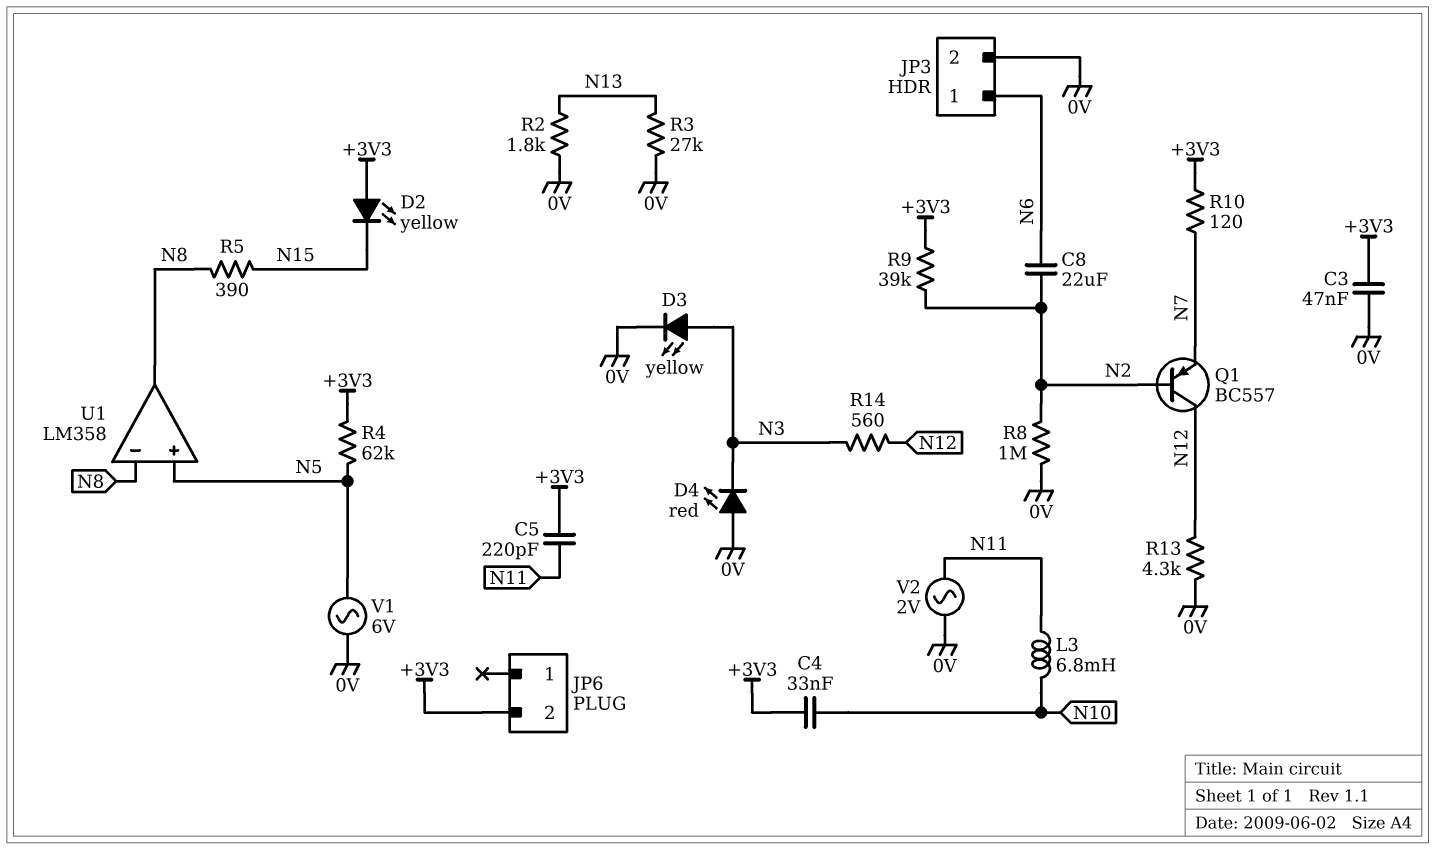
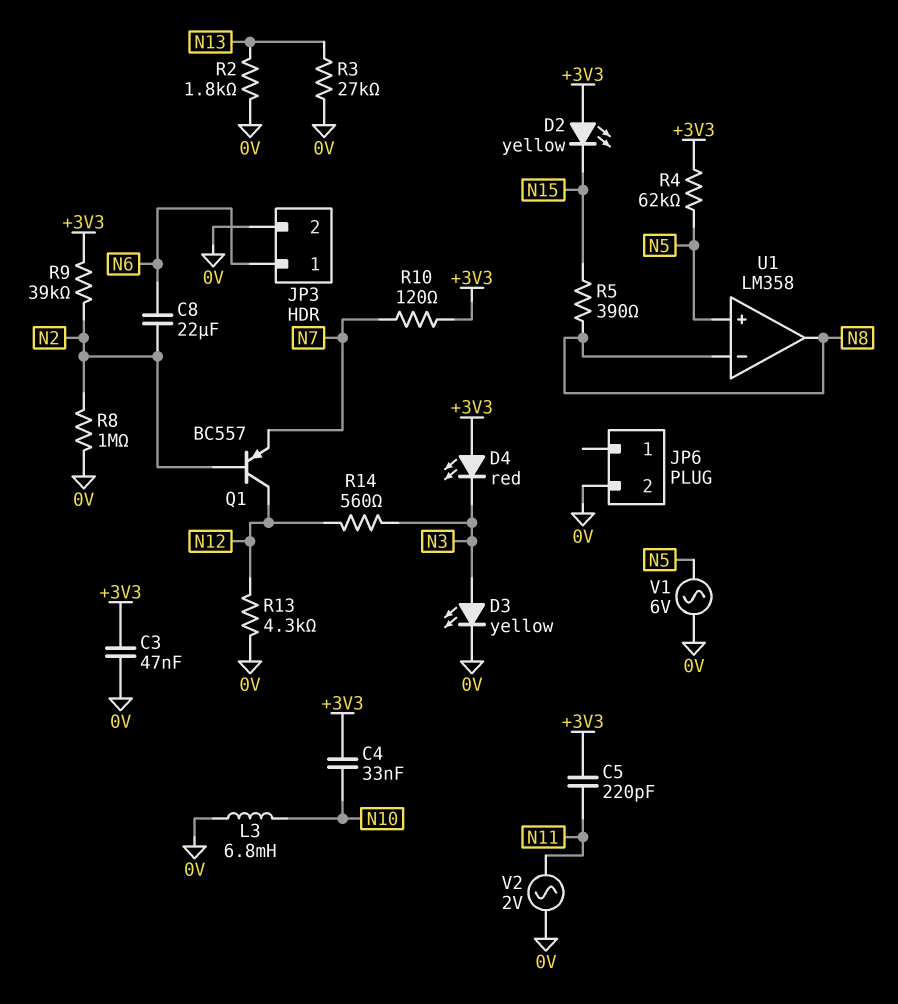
D4: LED red (A 0V, K N3) -> LED red (A +3V3, K N3)
JP6 pin 2: +3V3 -> 0V
L3: 6.8mH (N10, N11) -> 6.8mH (0V, N10)

